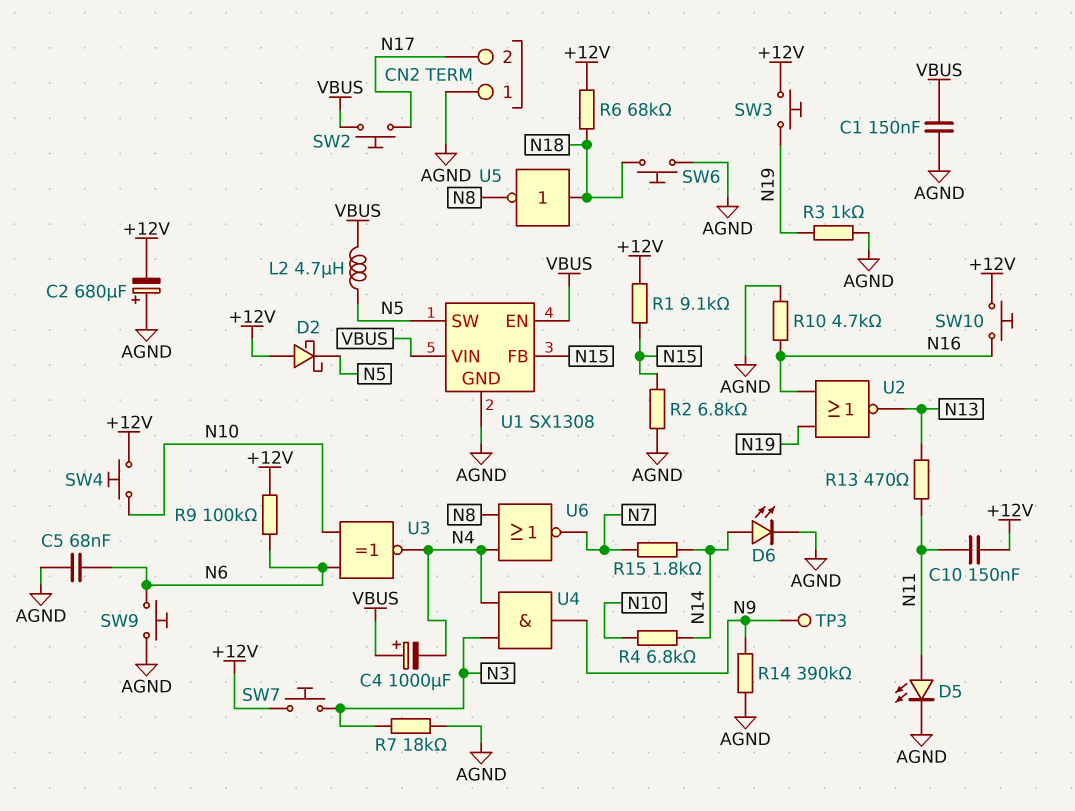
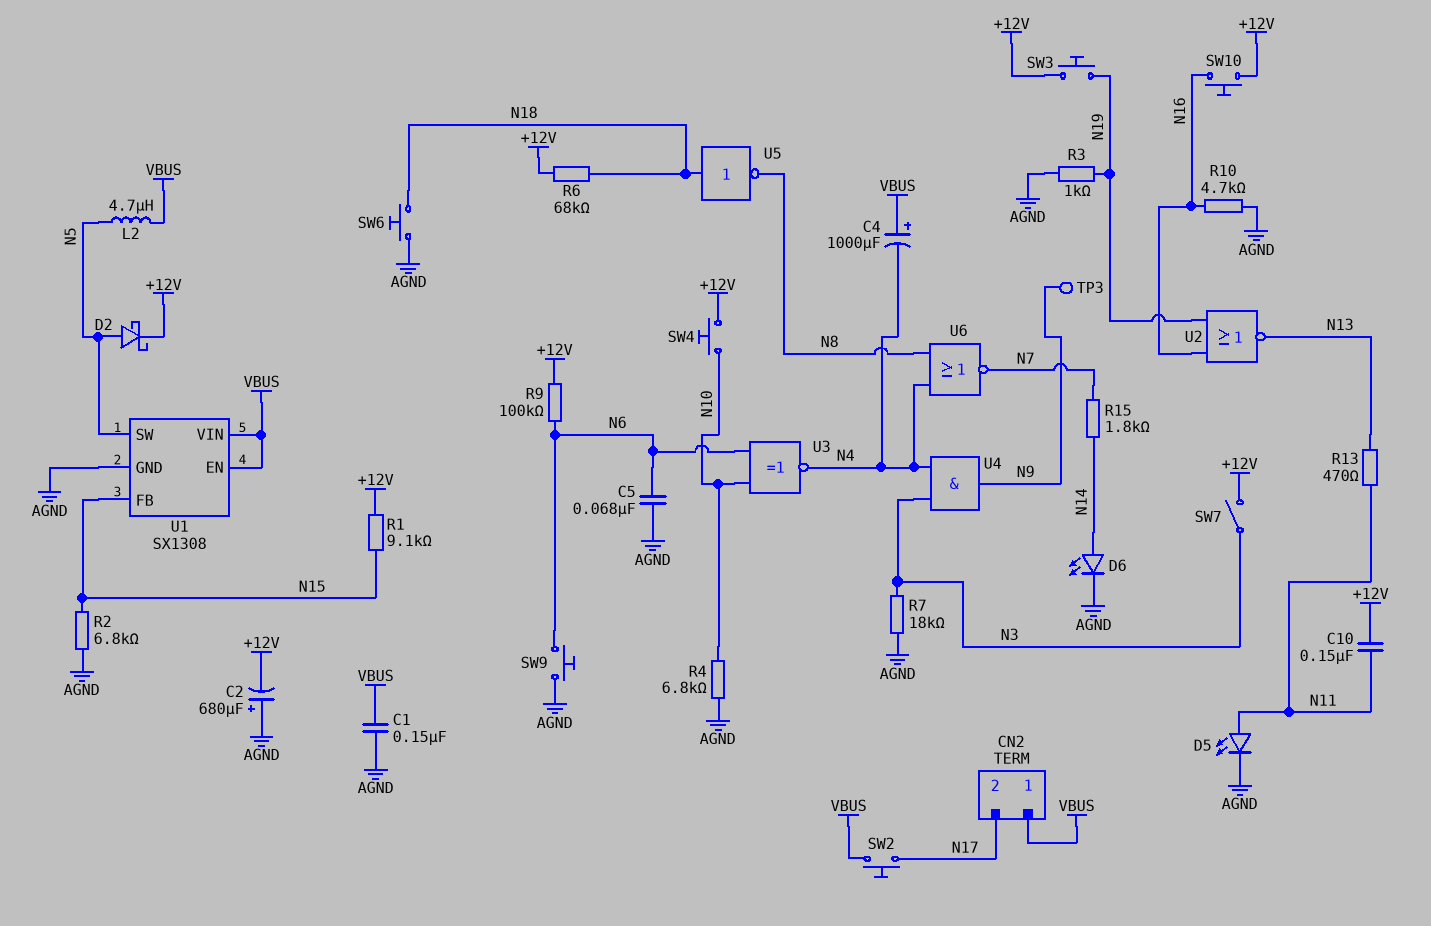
CN2 pin 1: AGND -> VBUS
D2: schottky (A +12V, K N5) -> schottky (A N5, K +12V)
R4: 6.8k (N10, N14) -> 6.8k (AGND, N10)
R14: 390k (AGND, N9) -> none
SW7: button (+12V, N3) -> switch (+12V, N3)

